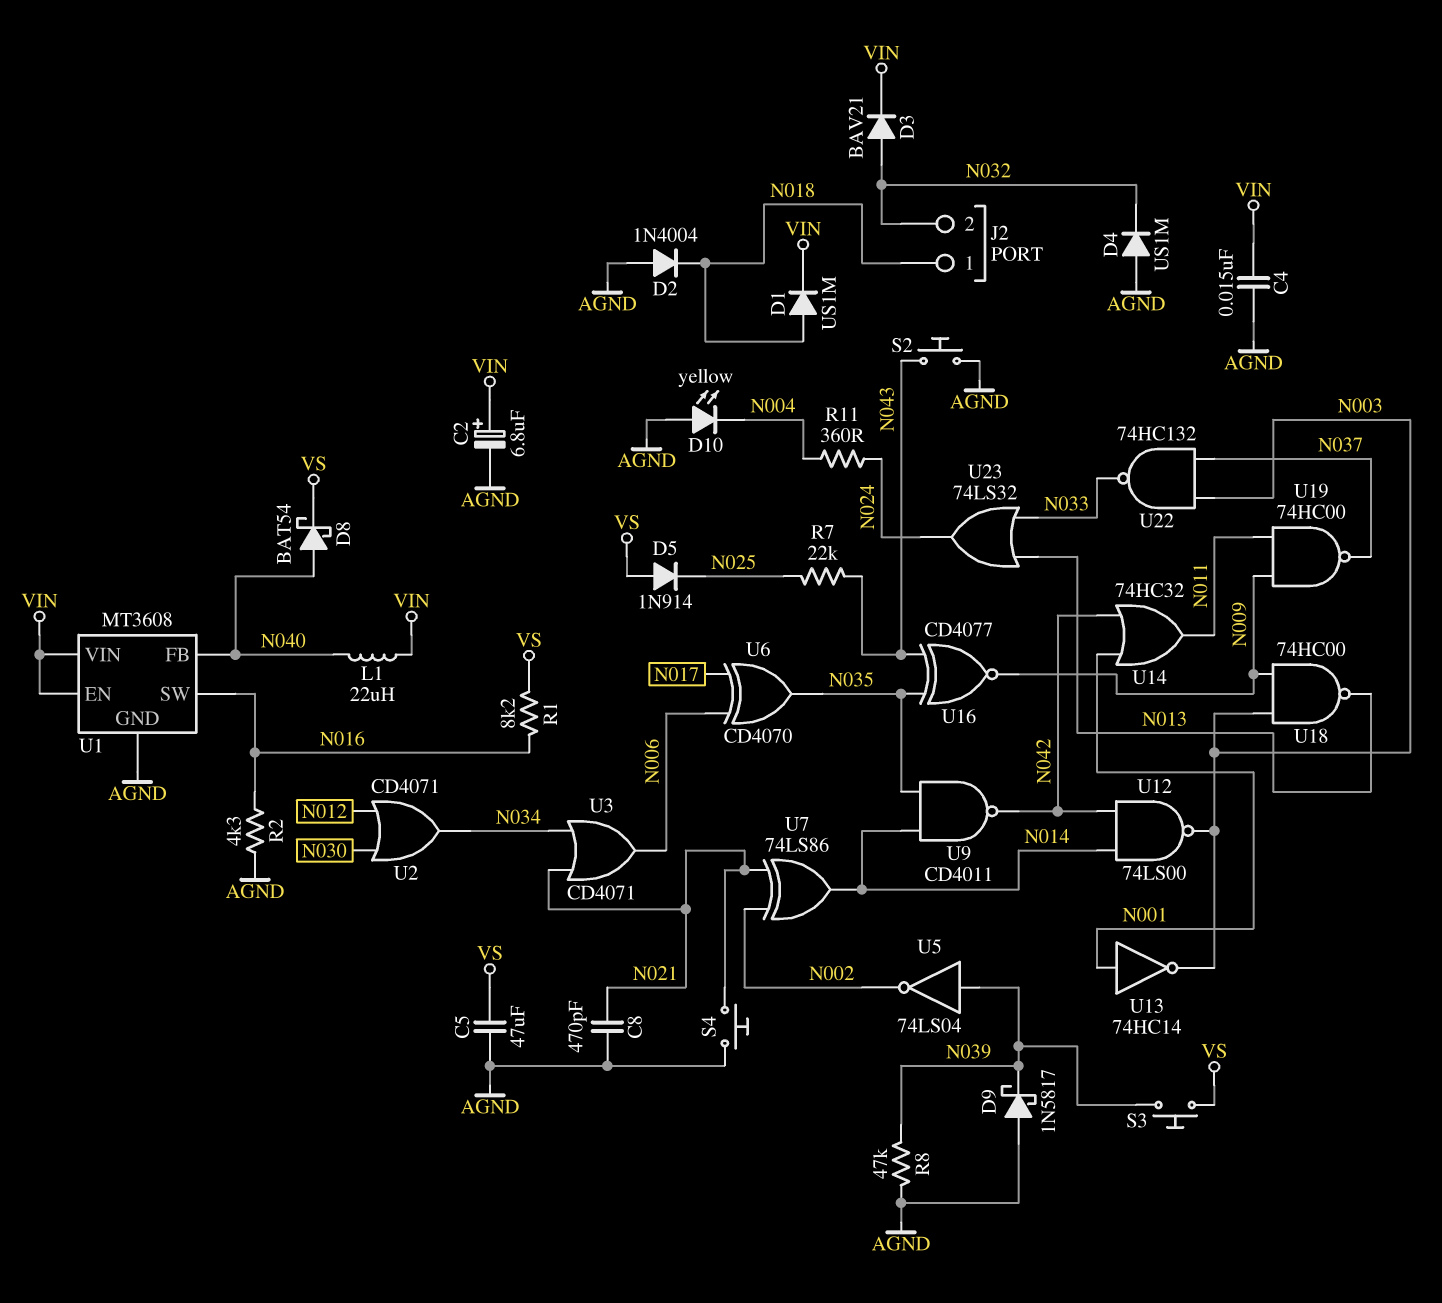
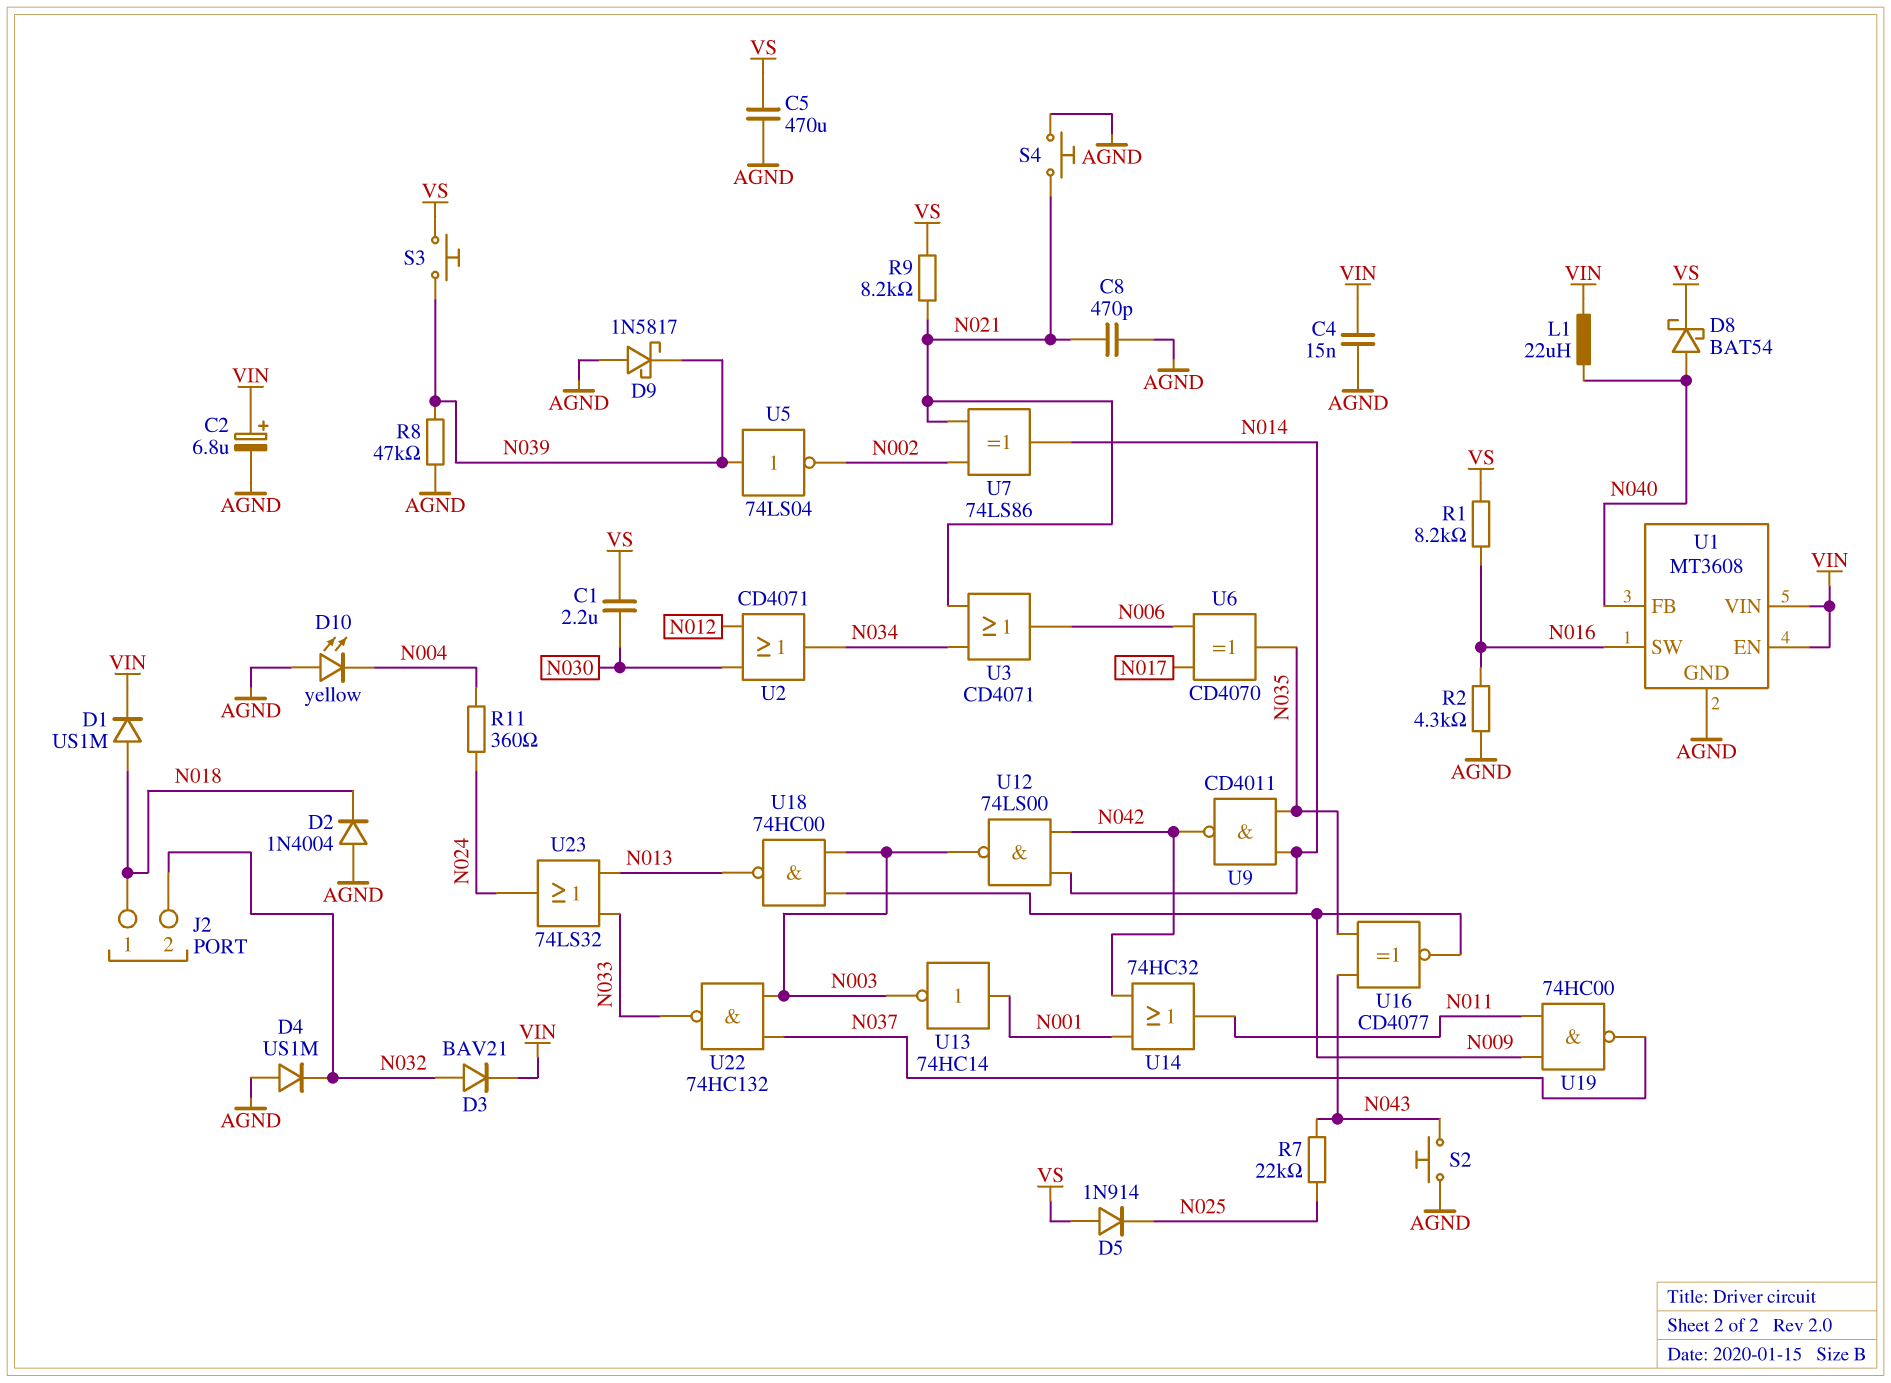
C1: none -> 2.2uF (N030, VS)
C5: 47uF (AGND, VS) -> 470uF (AGND, VS)
R9: none -> 8.2k (N021, VS)

